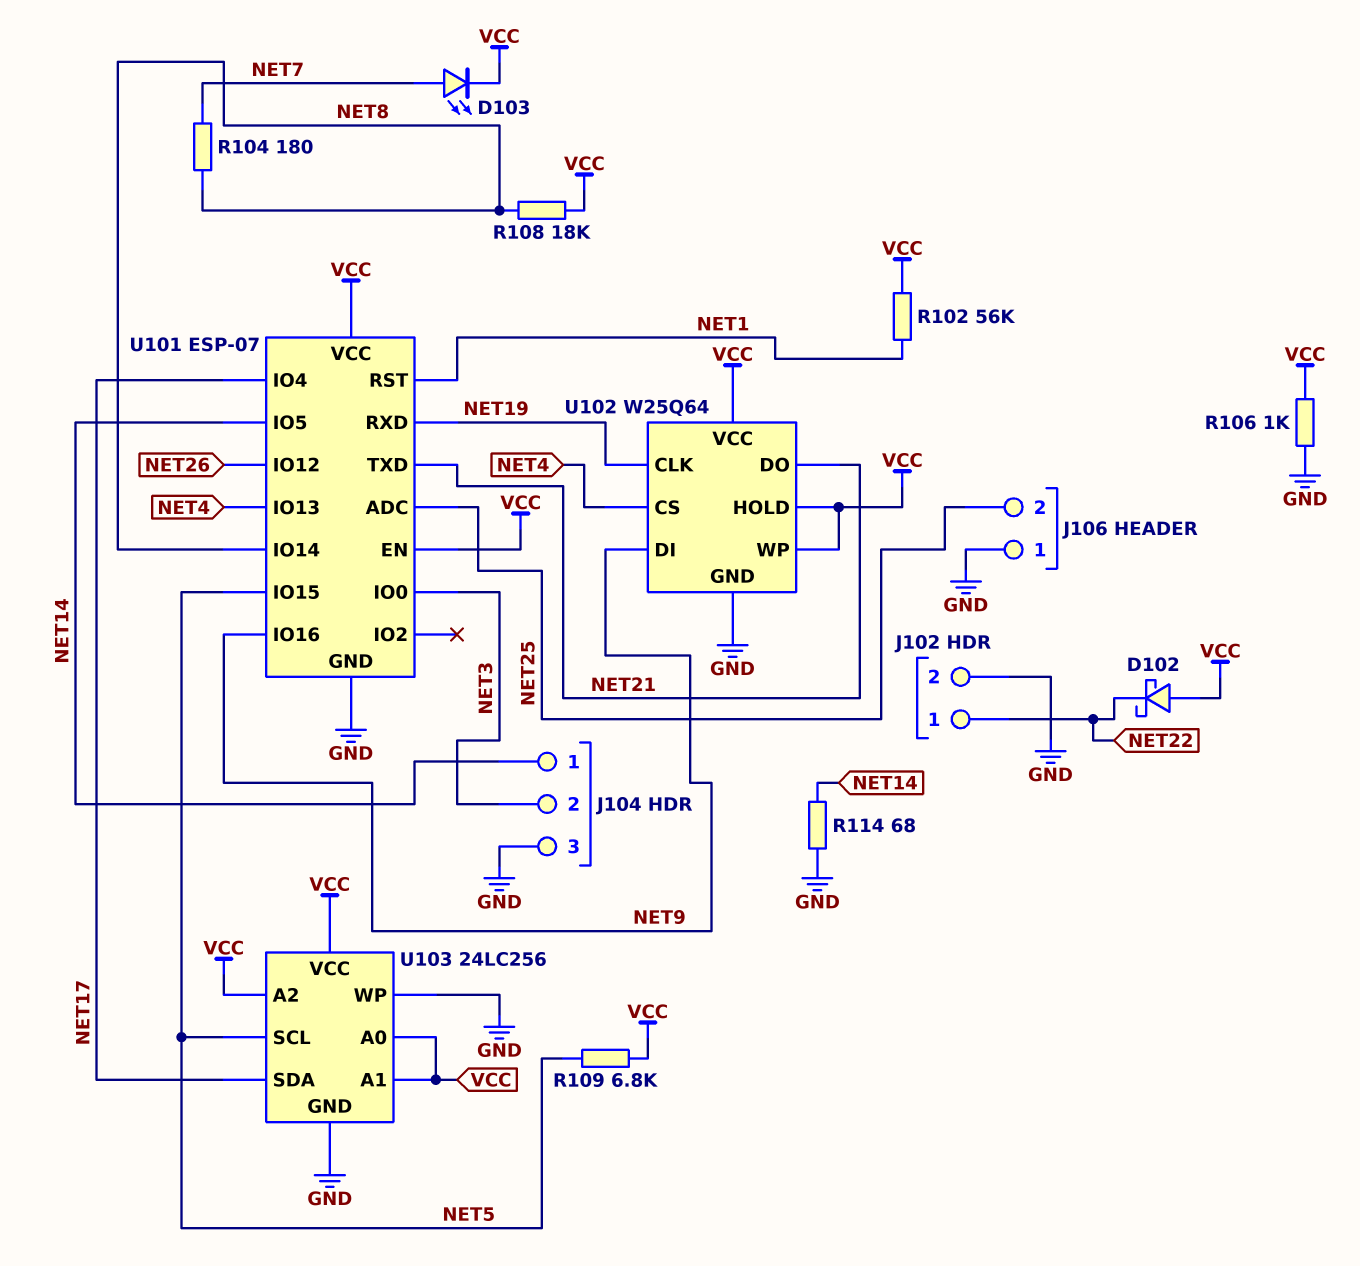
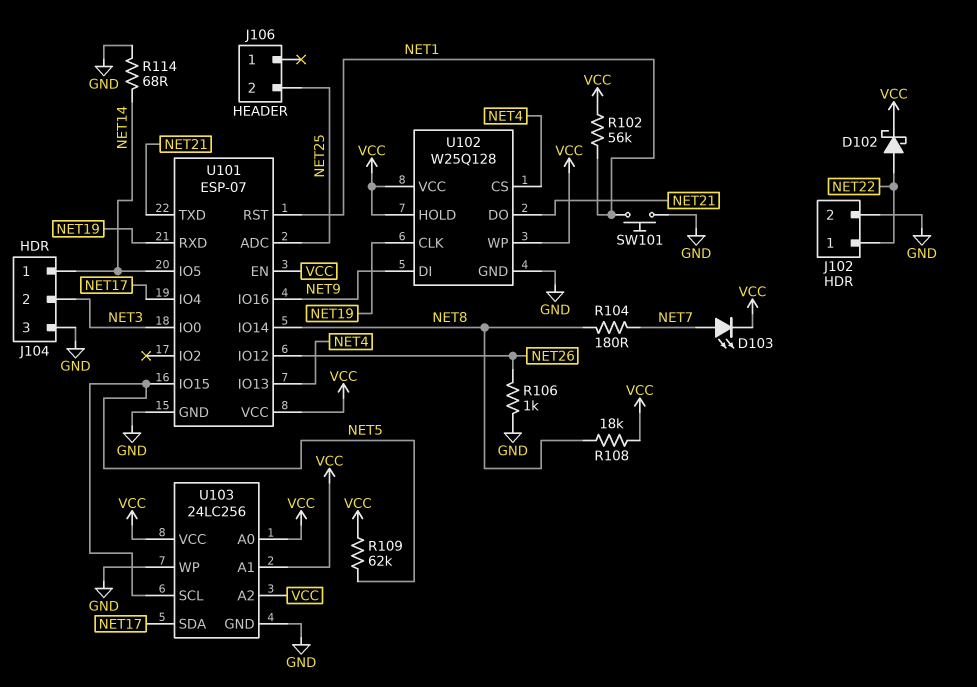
D102: schottky (A VCC, K NET22) -> schottky (A NET22, K VCC)
J106 pin 1: GND -> none
R106: 1k (GND, VCC) -> 1k (GND, NET26)
R109: 6.8k (NET5, VCC) -> 62k (NET5, VCC)
SW101: none -> button (GND, NET1)
U102: W25Q64 -> W25Q128

